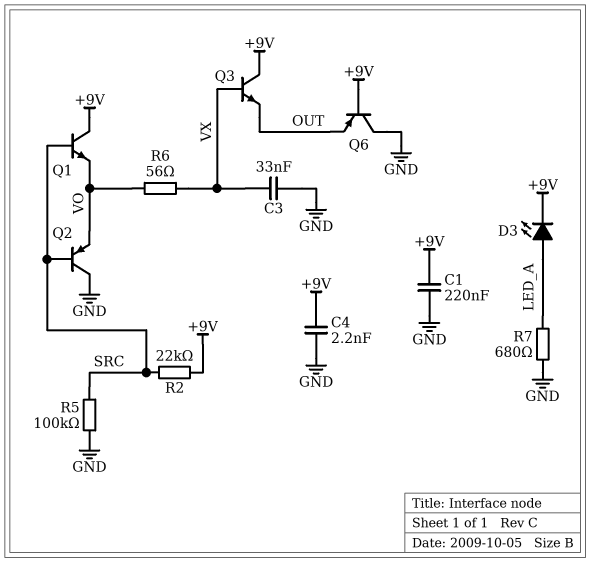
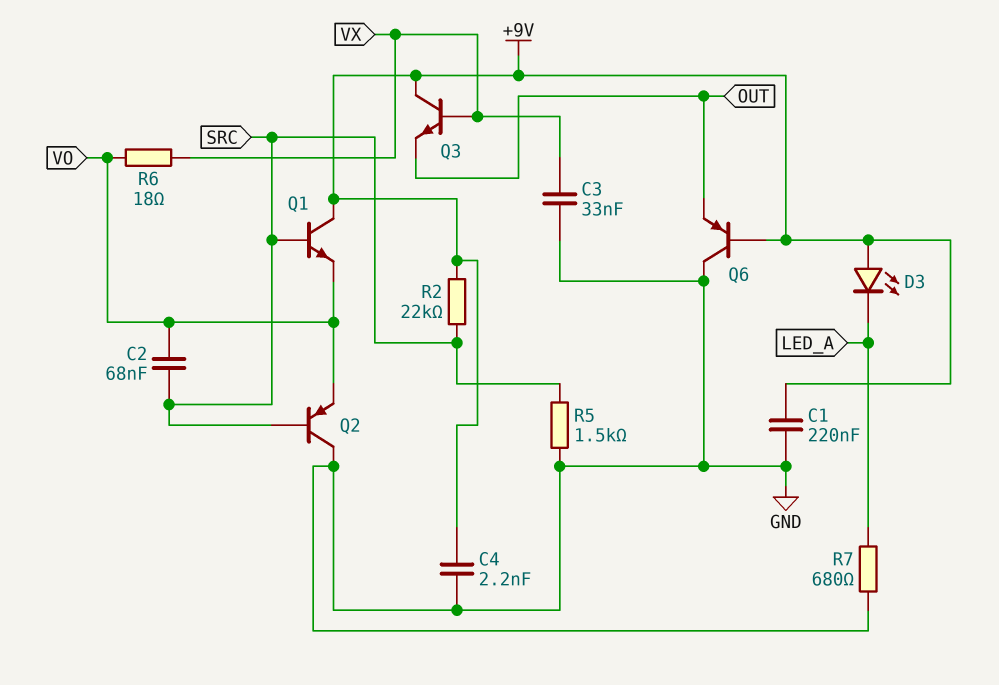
C2: none -> 68nF (SRC, VO)
D3: LED (A LED_A, K +9V) -> LED (A +9V, K LED_A)
R5: 100k (GND, SRC) -> 1.5k (GND, SRC)
R6: 56 (VO, VX) -> 18 (VO, VX)

